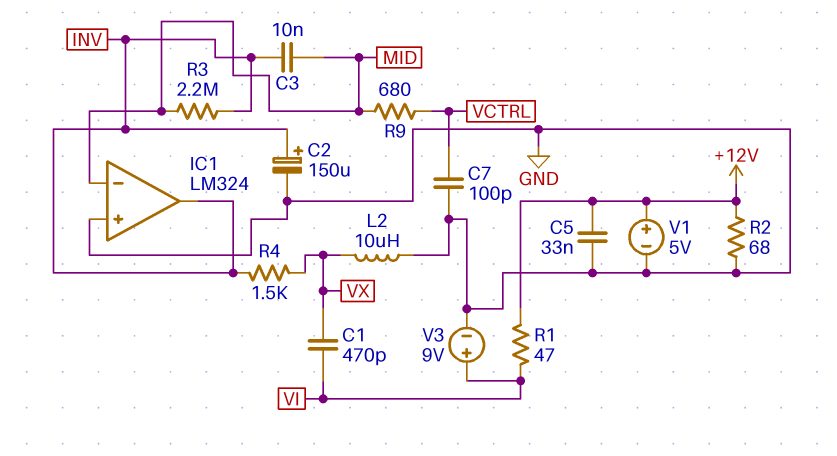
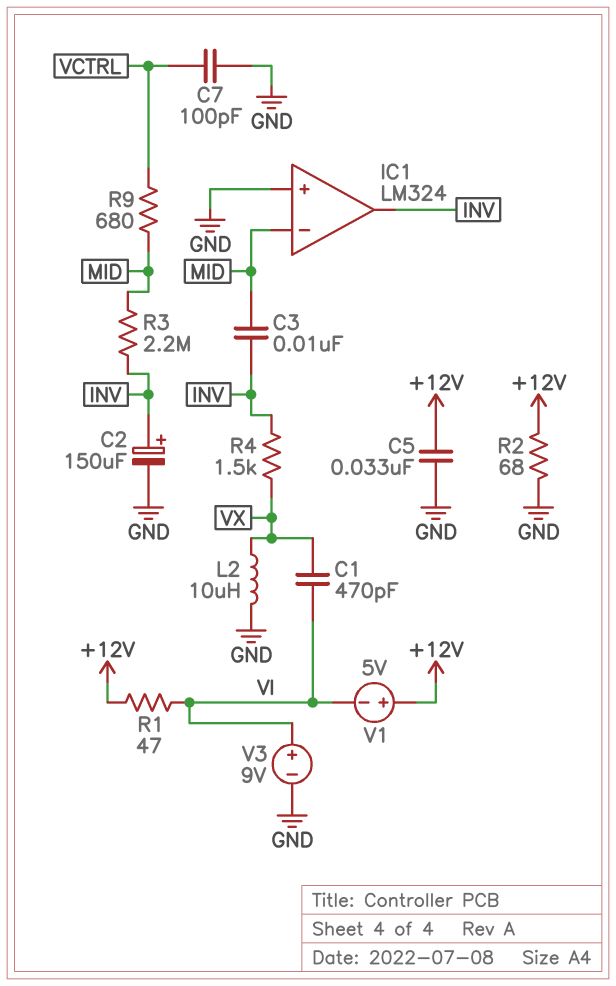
V1: 5V (plus +12V, minus GND) -> 5V (plus +12V, minus VI)

